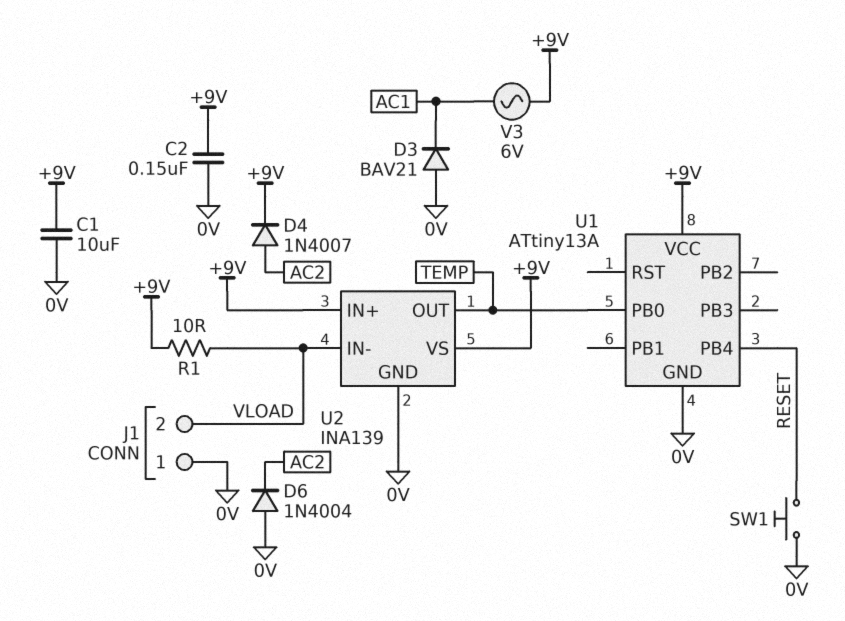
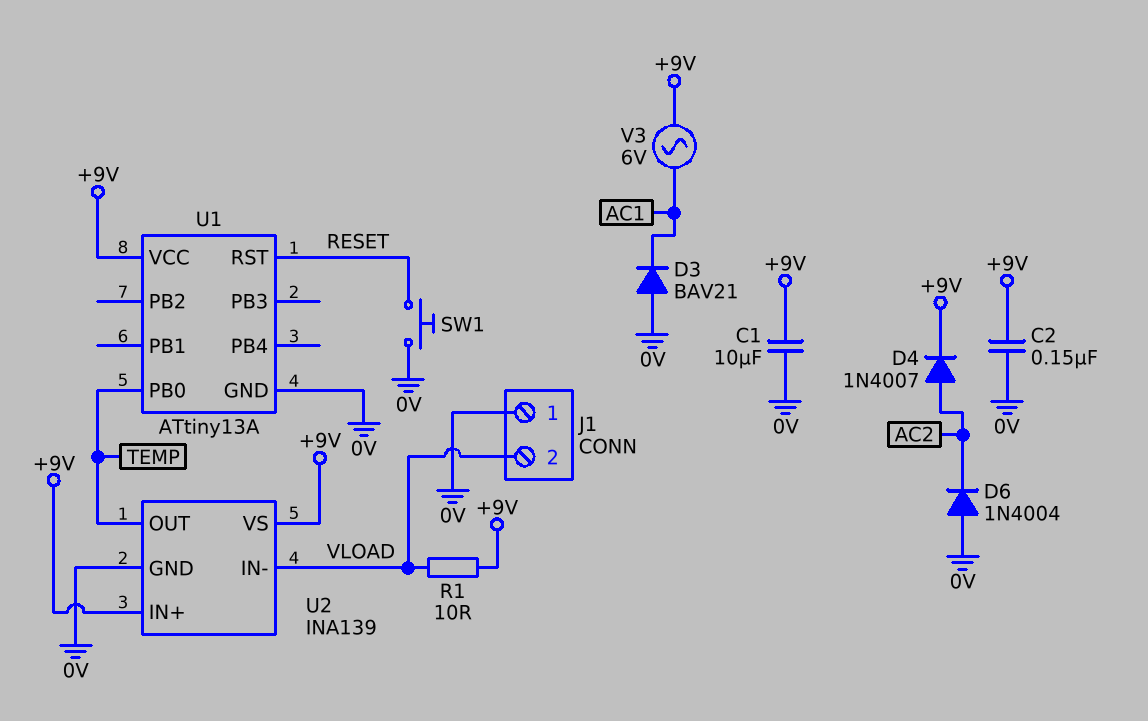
U1 pin PB4: RESET -> none
U1 pin RST: none -> RESET

